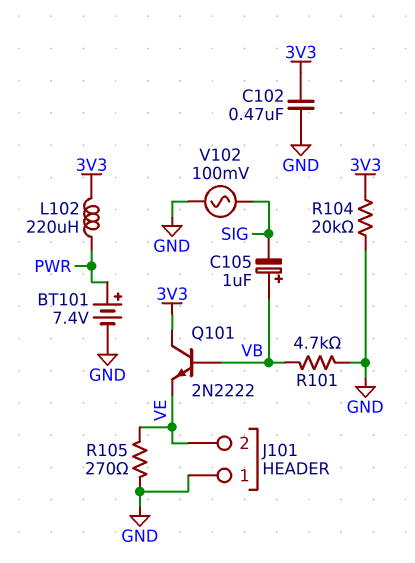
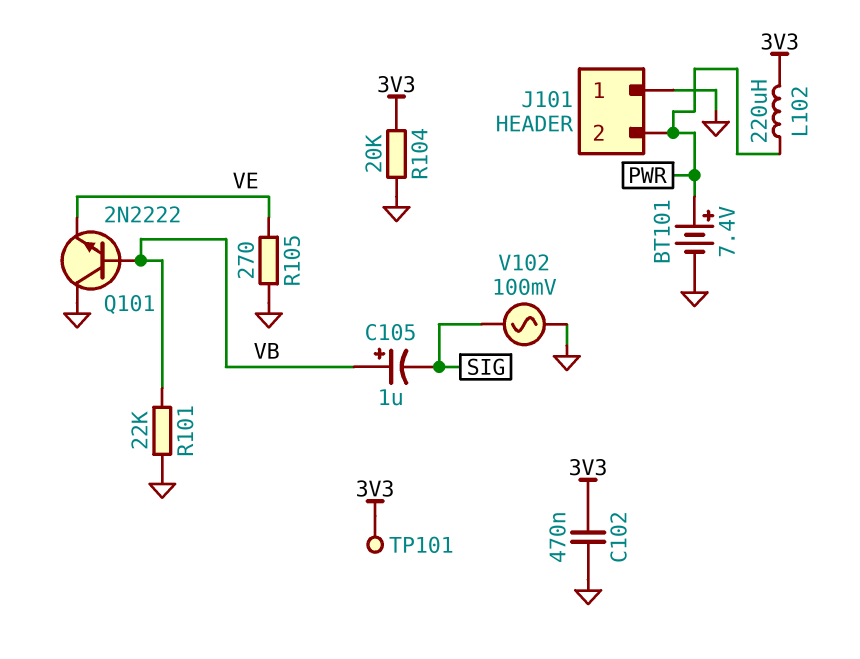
J101 pin 2: VE -> PWR
Q101: NPN 2N2222 (B VB, C 3V3, E VE) -> NPN 2N2222 (B VB, C GND, E VE)
R101: 4.7k (GND, VB) -> 22k (GND, VB)
TP101: none -> test point (3V3)

